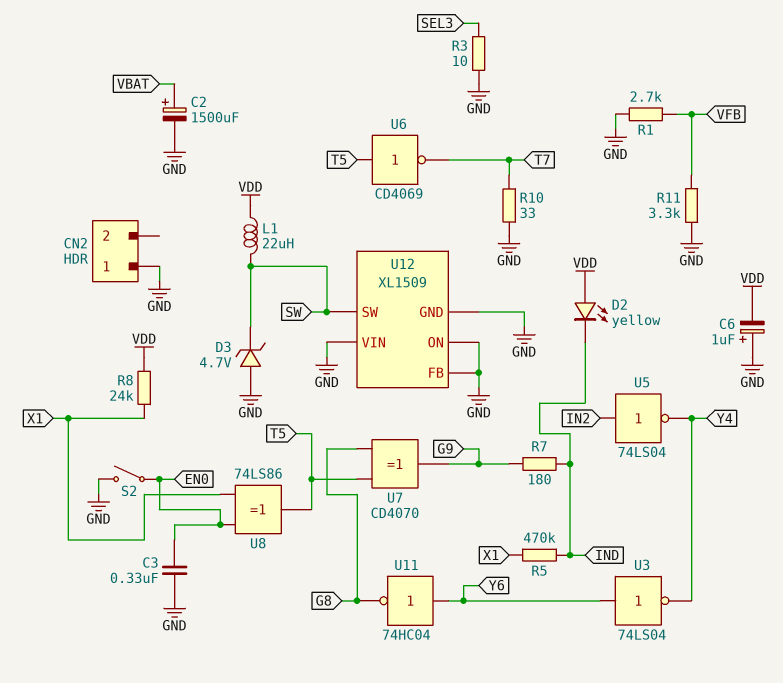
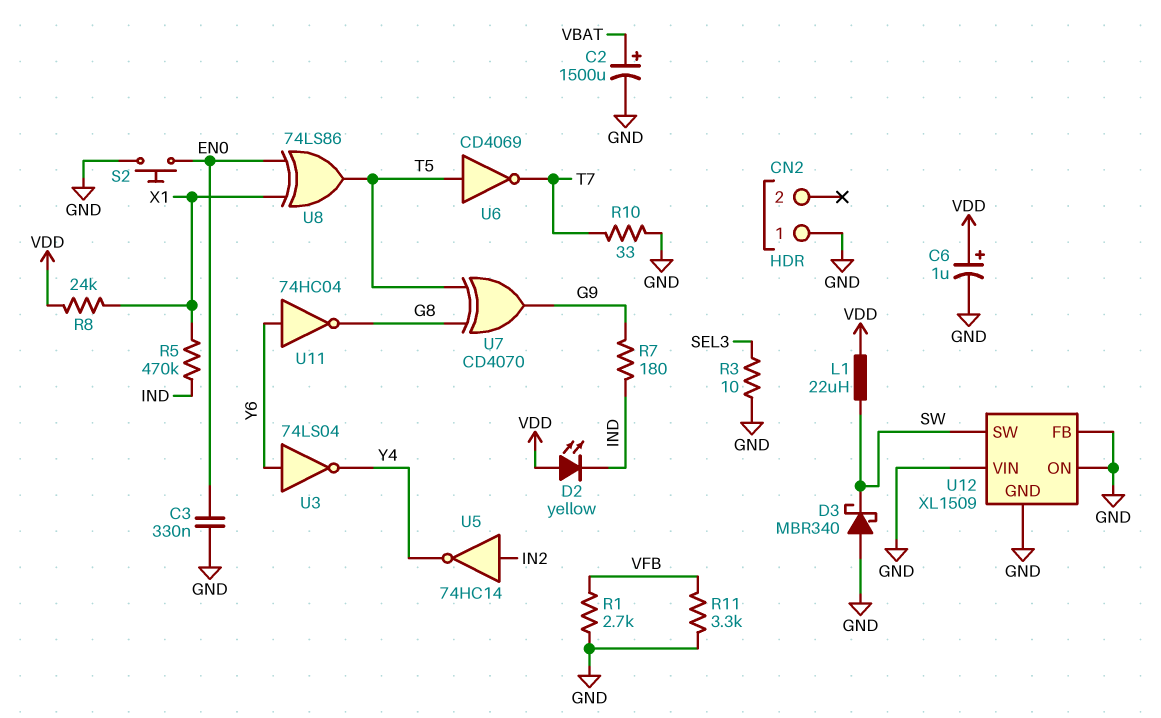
C6: 1uF (plus GND, minus VDD) -> 1uF (plus VDD, minus GND)
D3: zener 4.7V (A GND, K SW) -> schottky MBR340 (A GND, K SW)
S2: switch (EN0, GND) -> button (EN0, GND)
U5: NOT 74LS04 (in IN2, out Y4) -> NOT 74HC14 (in IN2, out Y4)

